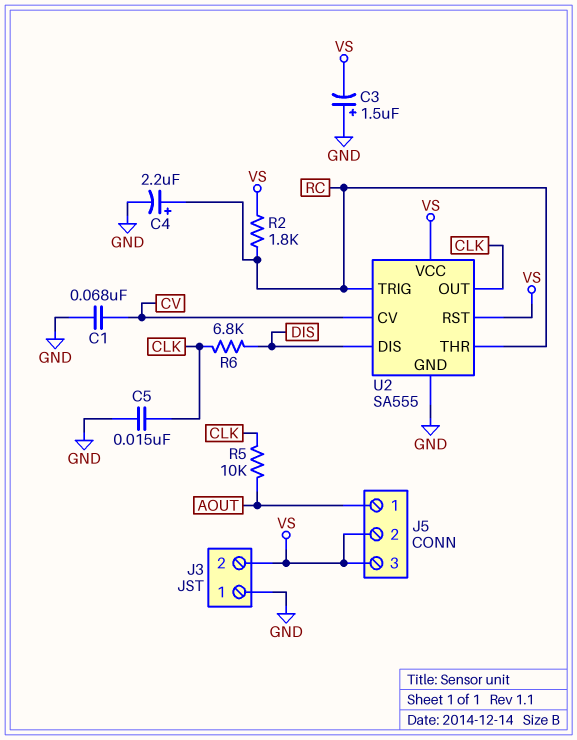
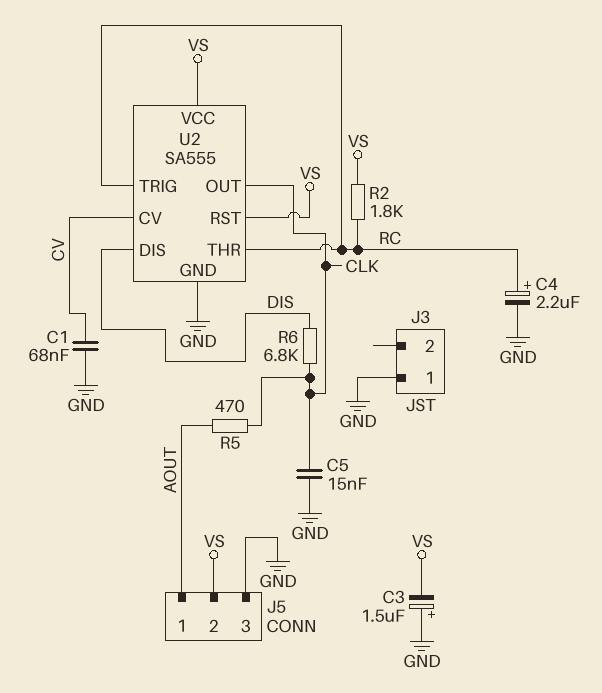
J3 pin 2: VS -> none
J5 pin 3: VS -> GND
R5: 10k (AOUT, CLK) -> 470 (AOUT, CLK)

